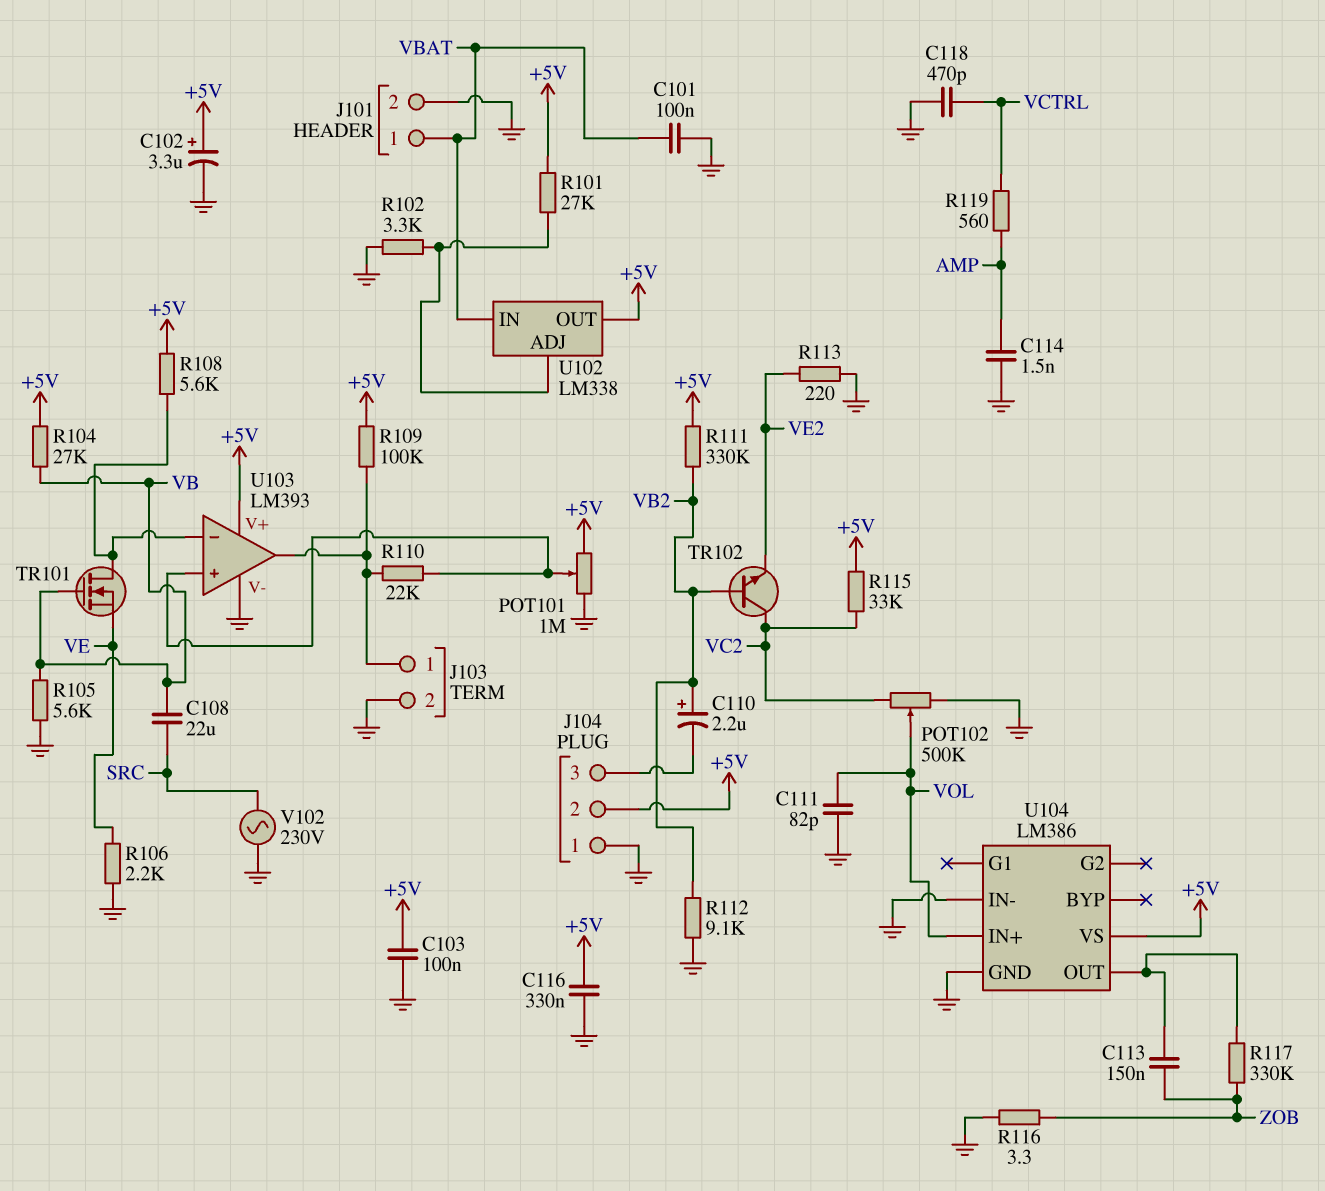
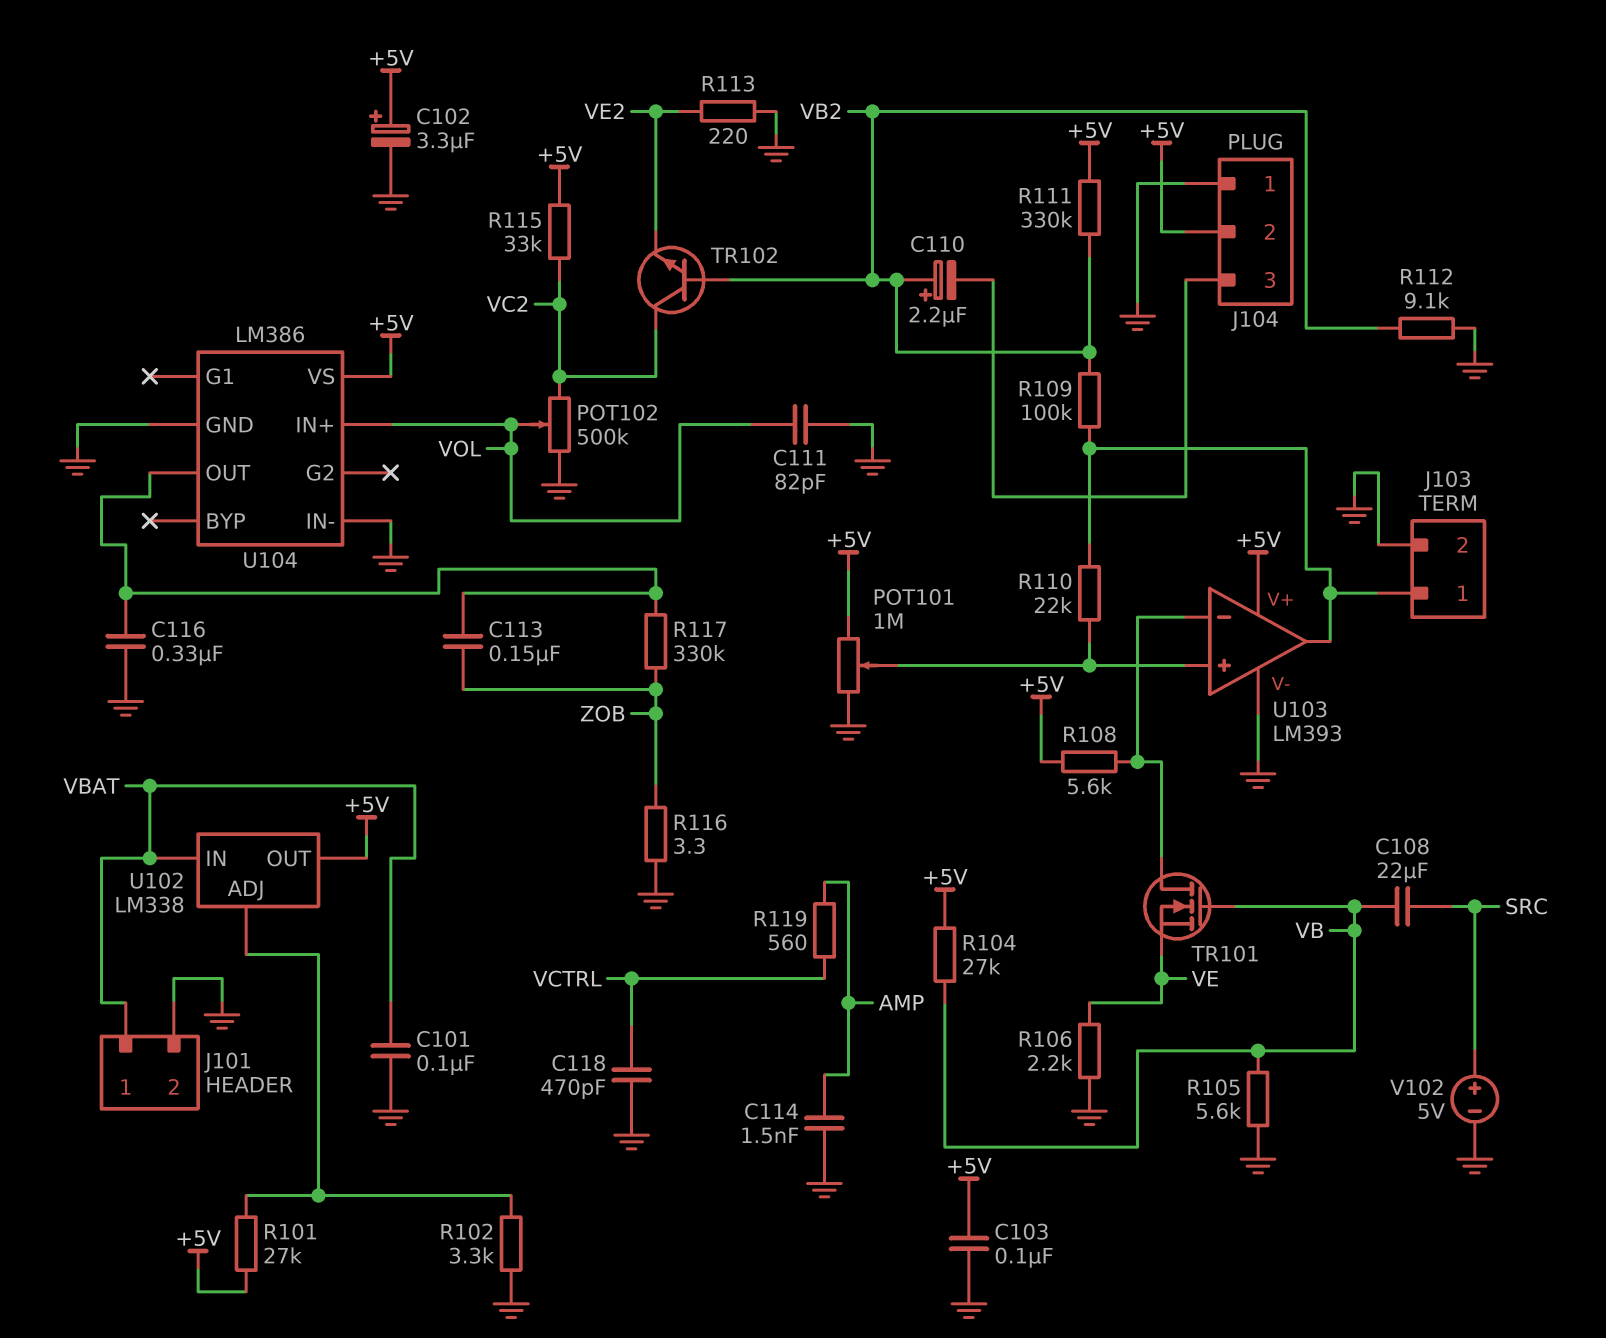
C116: 330nF (+5V, GND) -> 330nF (GND, U104/OUT)
R109: 100k (+5V, J103/1) -> 100k (J103/1, VB2)
V102: AC 230V (GND, SRC) -> 5V (plus SRC, minus GND)

